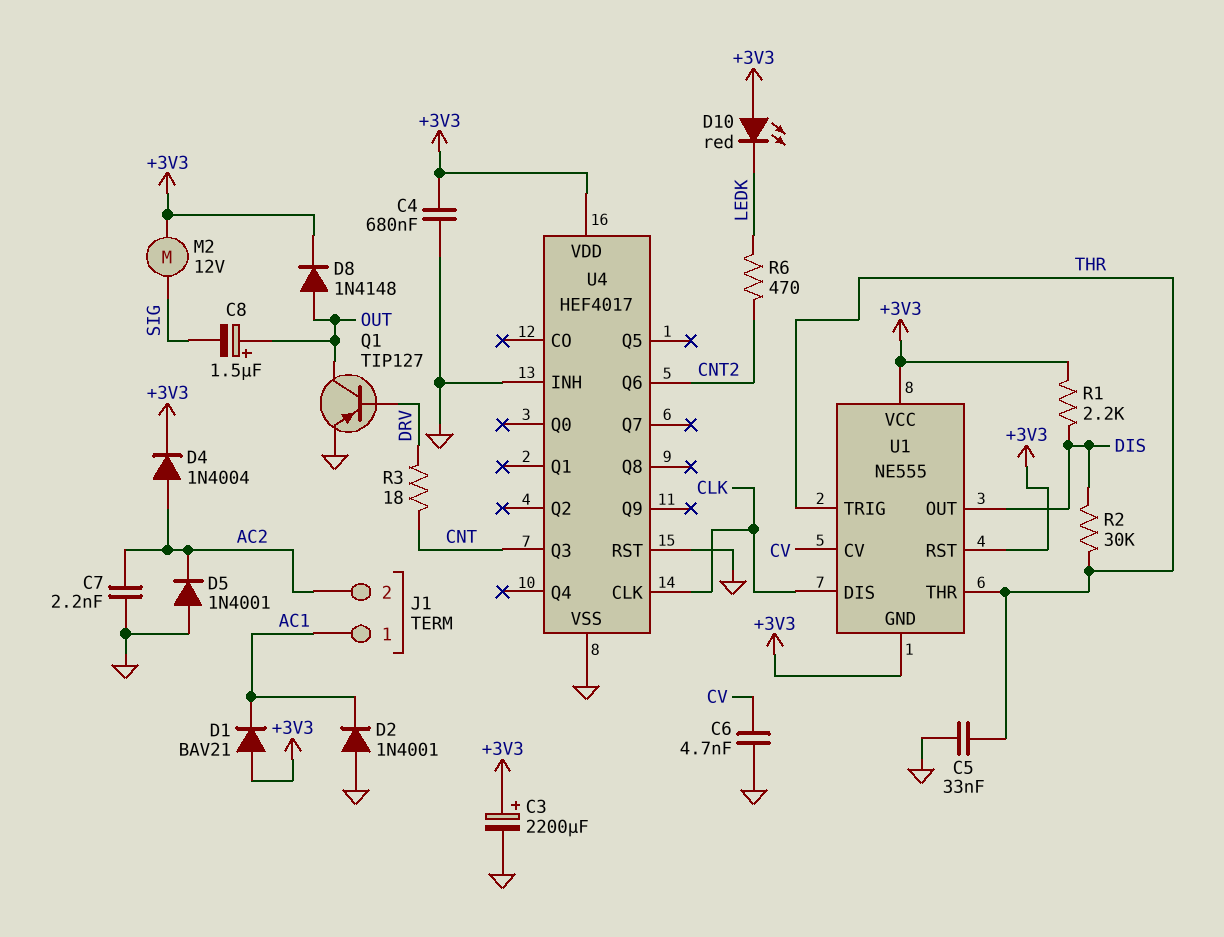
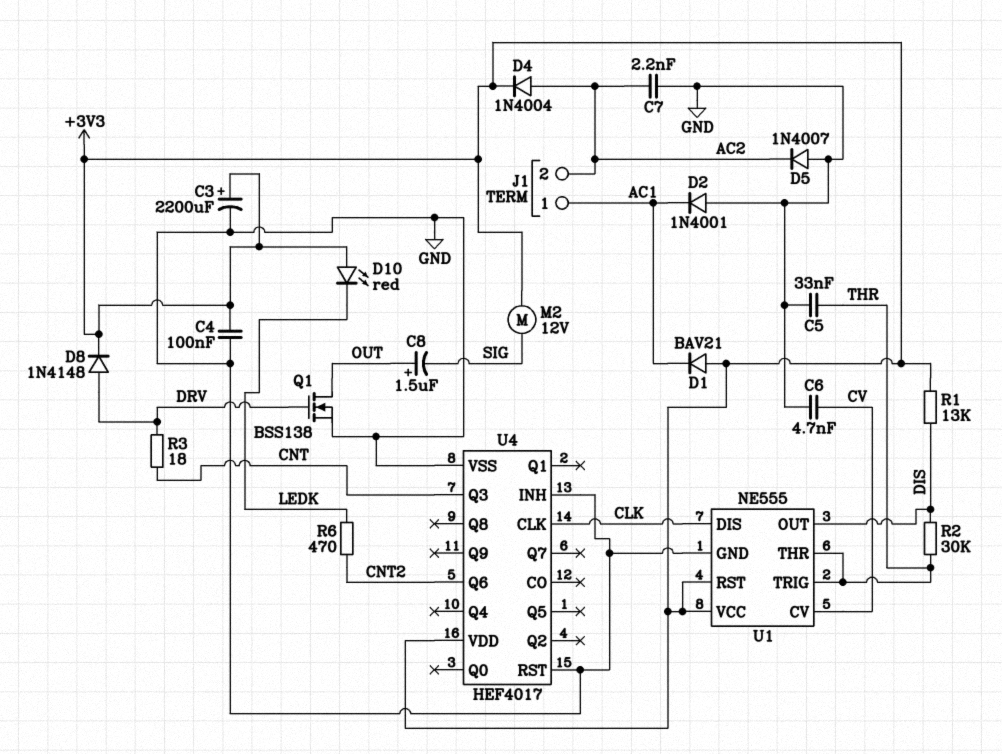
C4: 680nF (+3V3, GND) -> 100nF (+3V3, GND)
D5: diode 1N4001 (A GND, K AC2) -> diode 1N4007 (A GND, K AC2)
D8: diode 1N4148 (A OUT, K +3V3) -> diode 1N4148 (A DRV, K +3V3)
Q1: PNP TIP127 (B DRV, C OUT, E GND) -> NMOS BSS138 (G DRV, D OUT, S GND)
R1: 2.2k (+3V3, DIS) -> 13k (+3V3, DIS)
U1 pin GND: +3V3 -> GND

